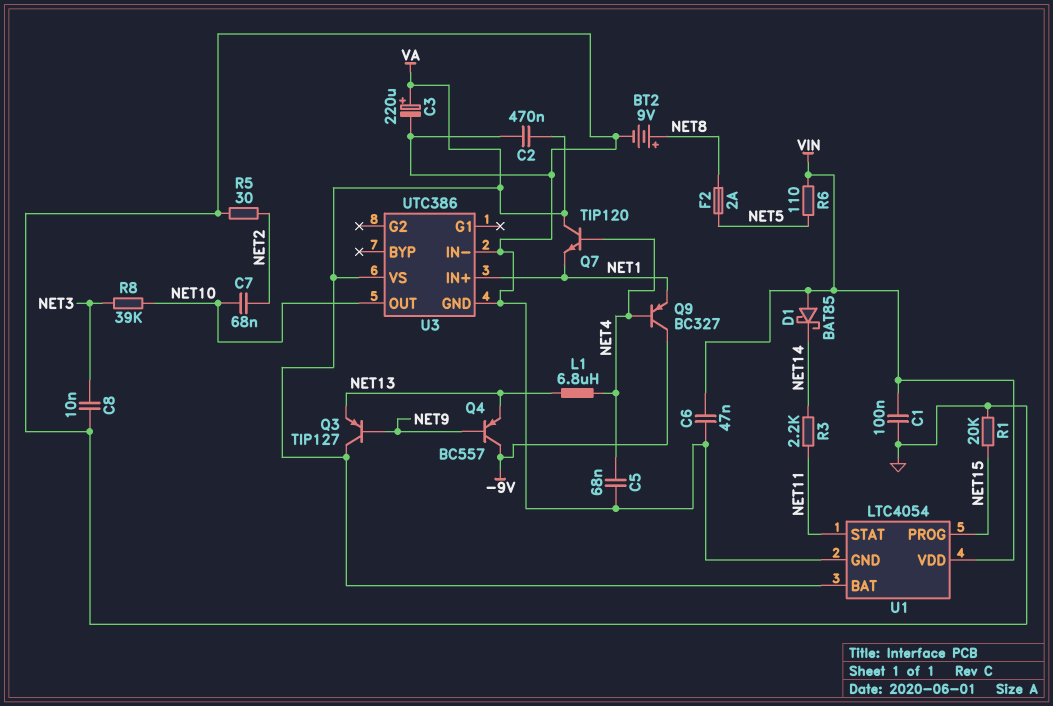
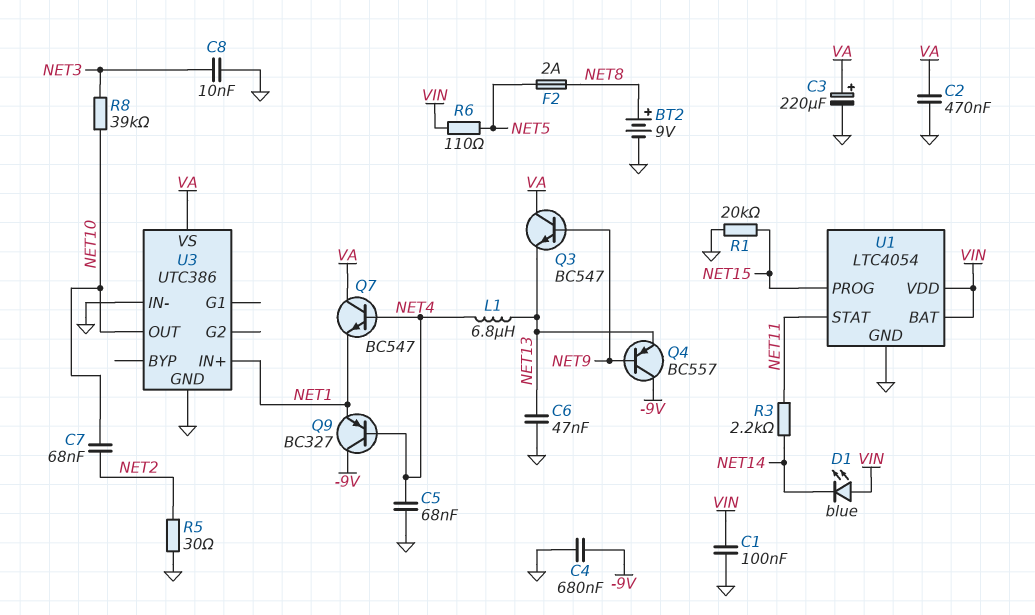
C4: none -> 680nF (-9V, GND)
C6: 47nF (GND, VIN) -> 47nF (GND, NET13)
D1: schottky BAT85 (A VIN, K NET14) -> LED blue (A VIN, K NET14)
Q3: PNP TIP127 (B NET9, C VA, E NET13) -> NPN BC547 (B NET9, C VA, E NET13)
Q7: NPN TIP120 (B NET4, C VA, E NET1) -> NPN BC547 (B NET4, C VA, E NET1)
U1 pin BAT: VA -> VIN

